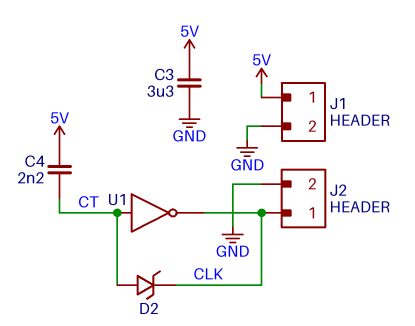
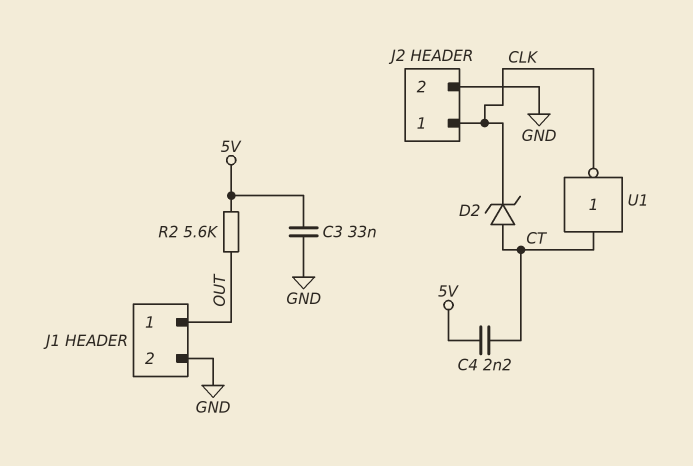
C3: 3.3uF (5V, GND) -> 33nF (5V, GND)
J1 pin 1: 5V -> OUT
R2: none -> 5.6k (5V, OUT)

